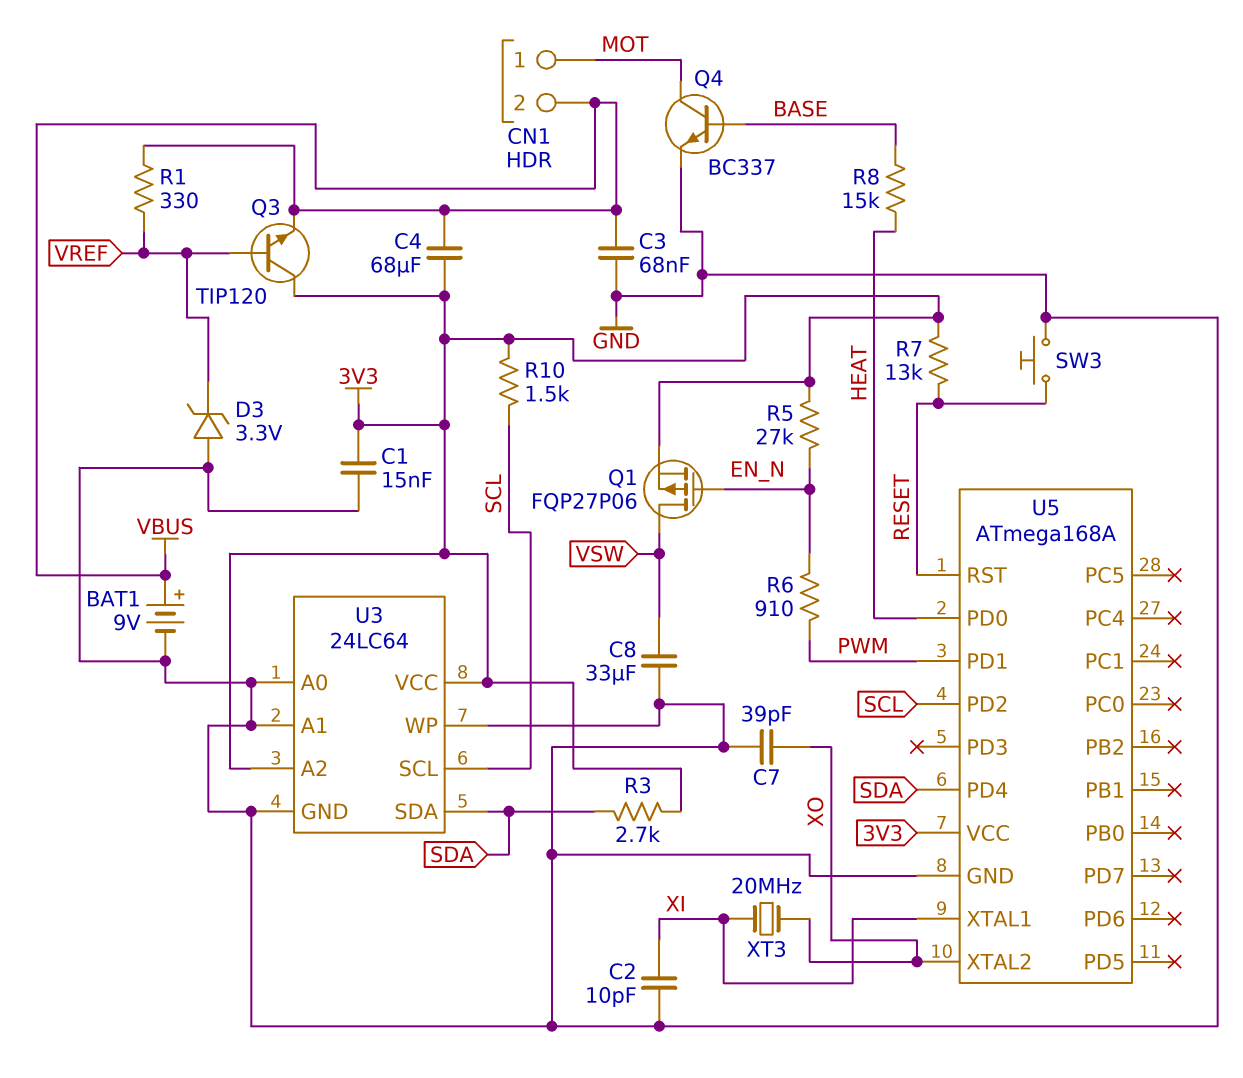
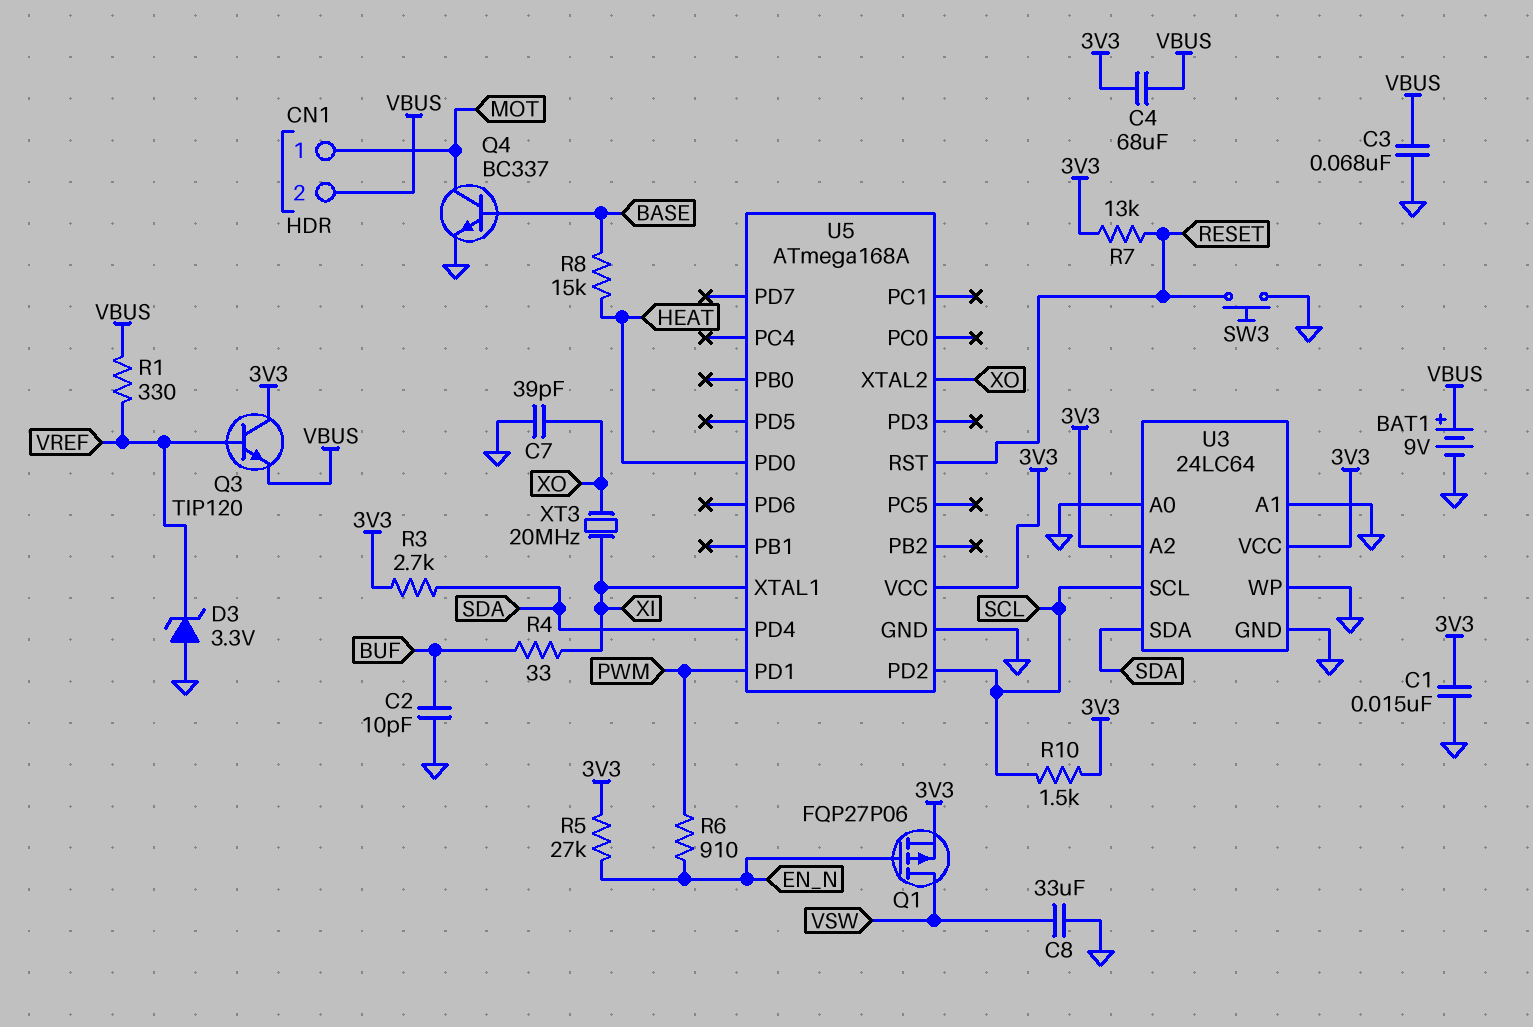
C2: 10pF (GND, XI) -> 10pF (BUF, GND)
R4: none -> 33 (BUF, XI)

